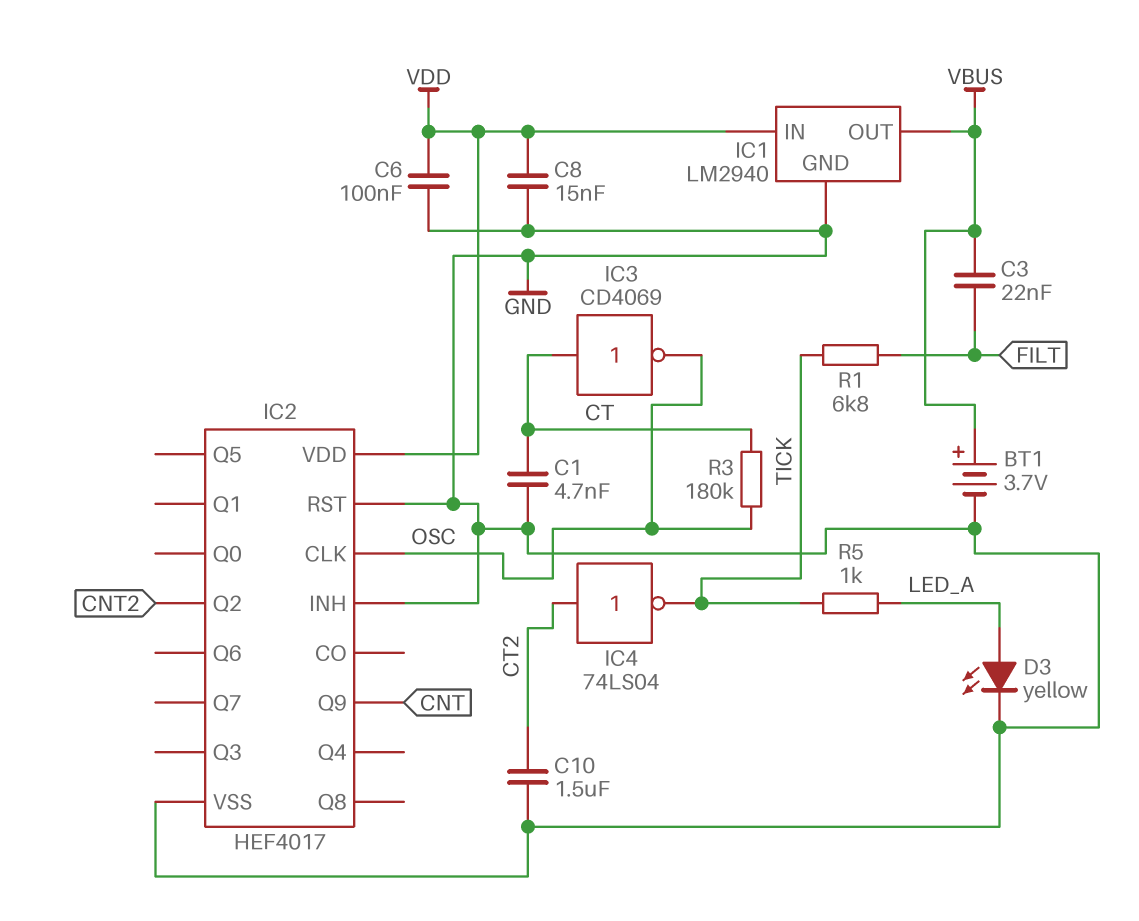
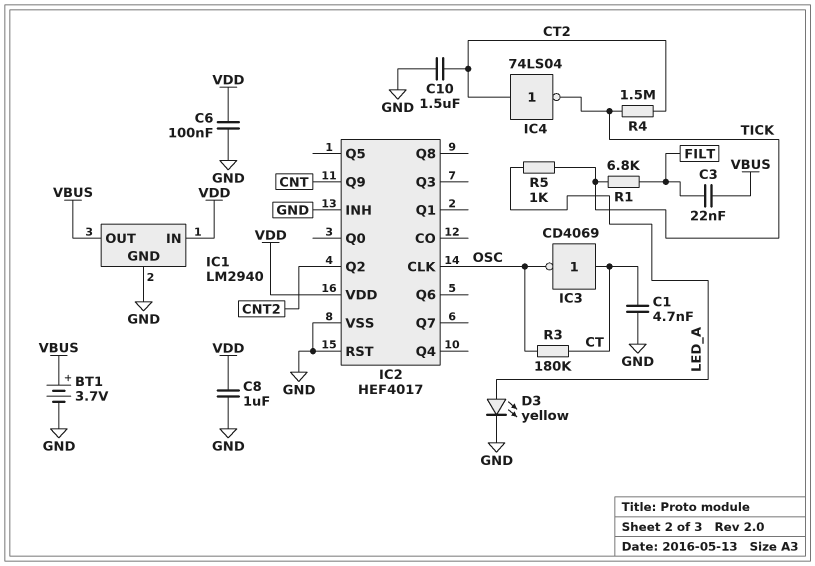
C8: 15nF (GND, VDD) -> 1uF (GND, VDD)
R4: none -> 1.5M (CT2, TICK)

